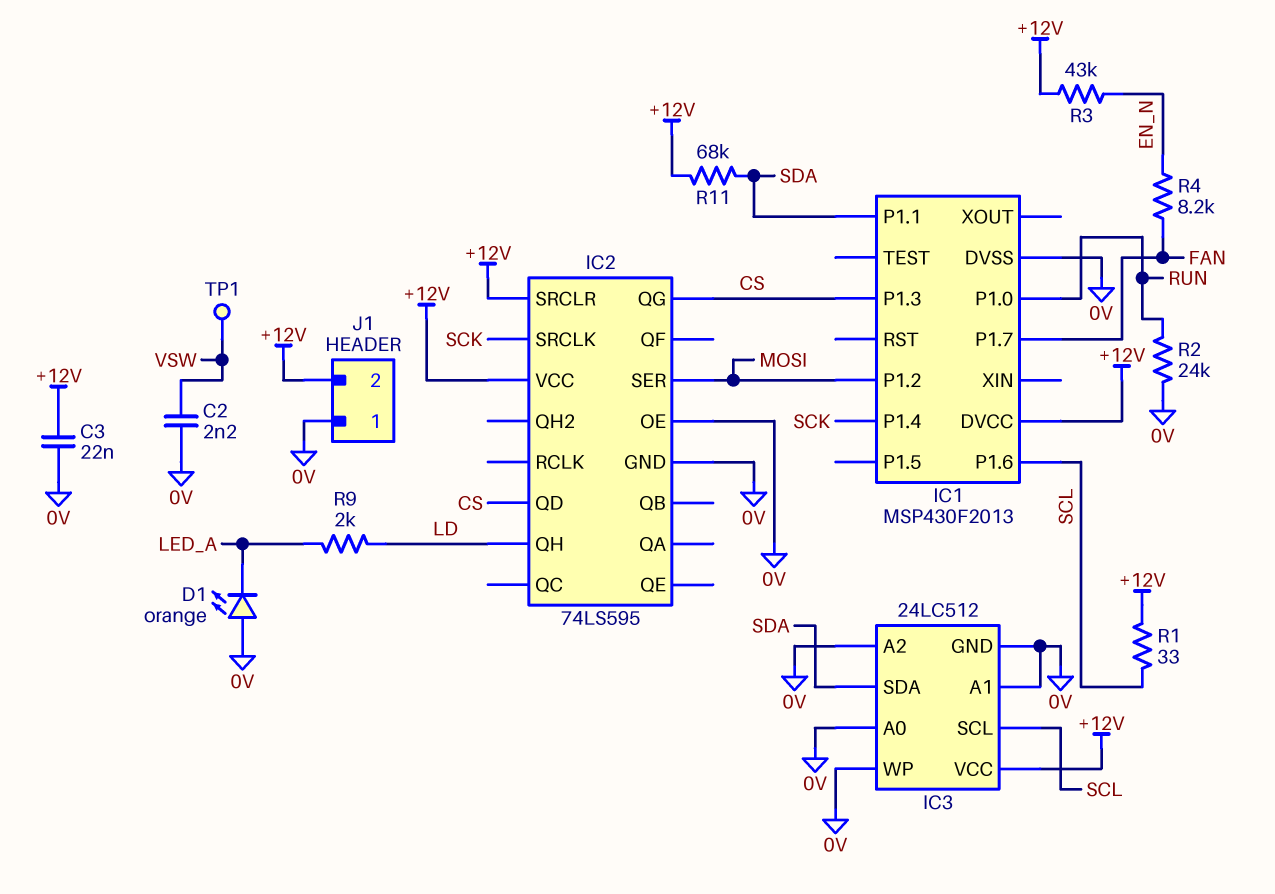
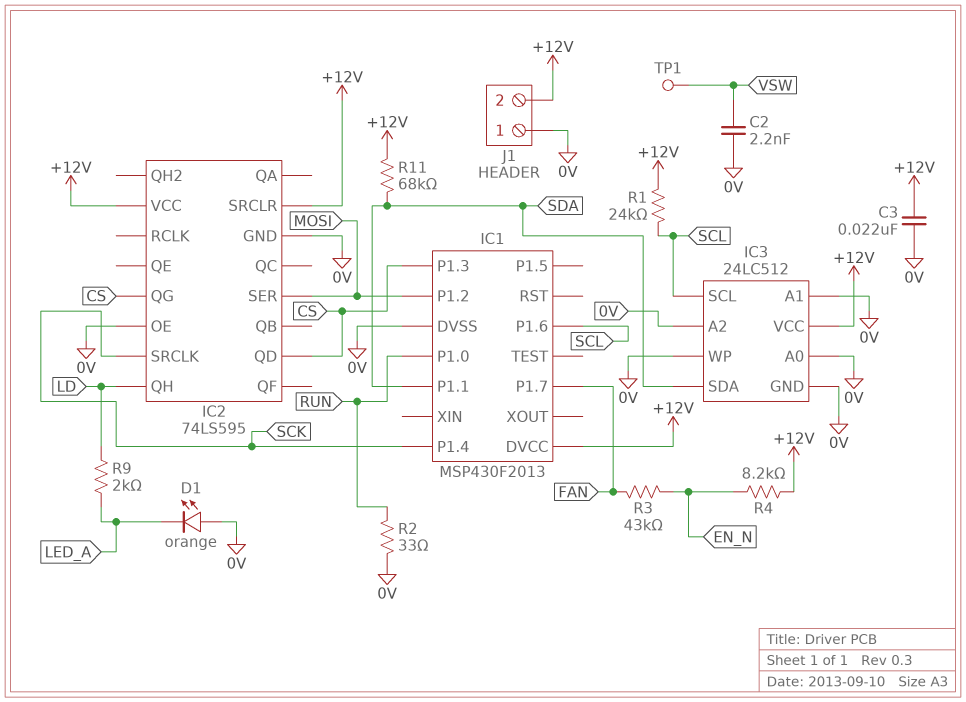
R1: 33 (+12V, SCL) -> 24k (+12V, SCL)
R2: 24k (0V, RUN) -> 33 (0V, RUN)
R3: 43k (+12V, EN_N) -> 43k (EN_N, FAN)
R4: 8.2k (EN_N, FAN) -> 8.2k (+12V, EN_N)

